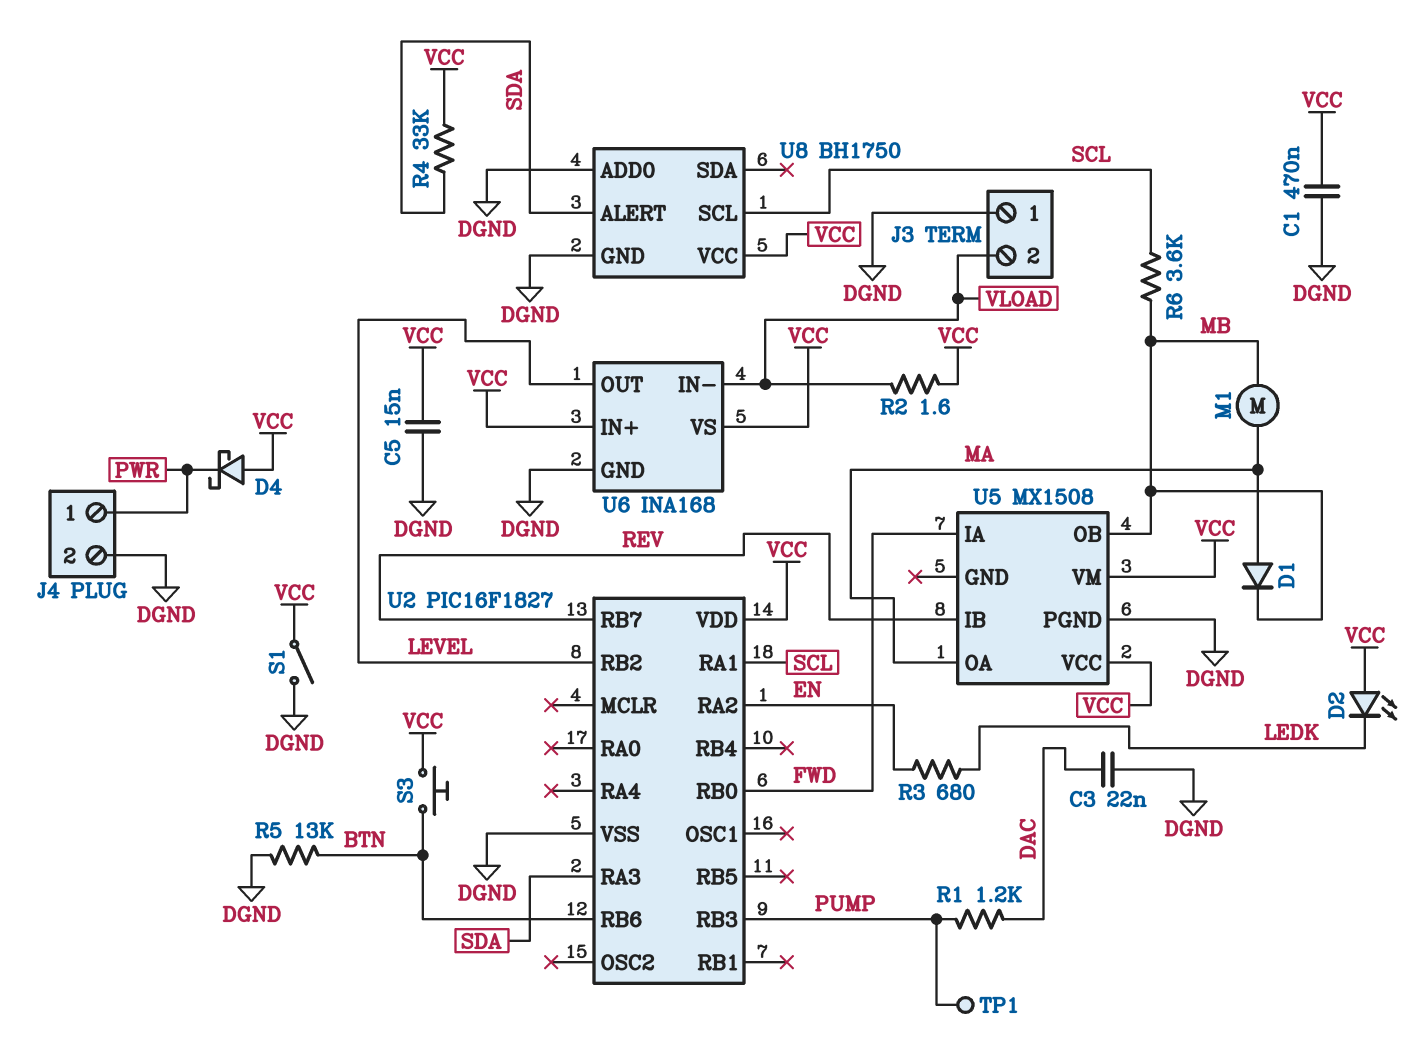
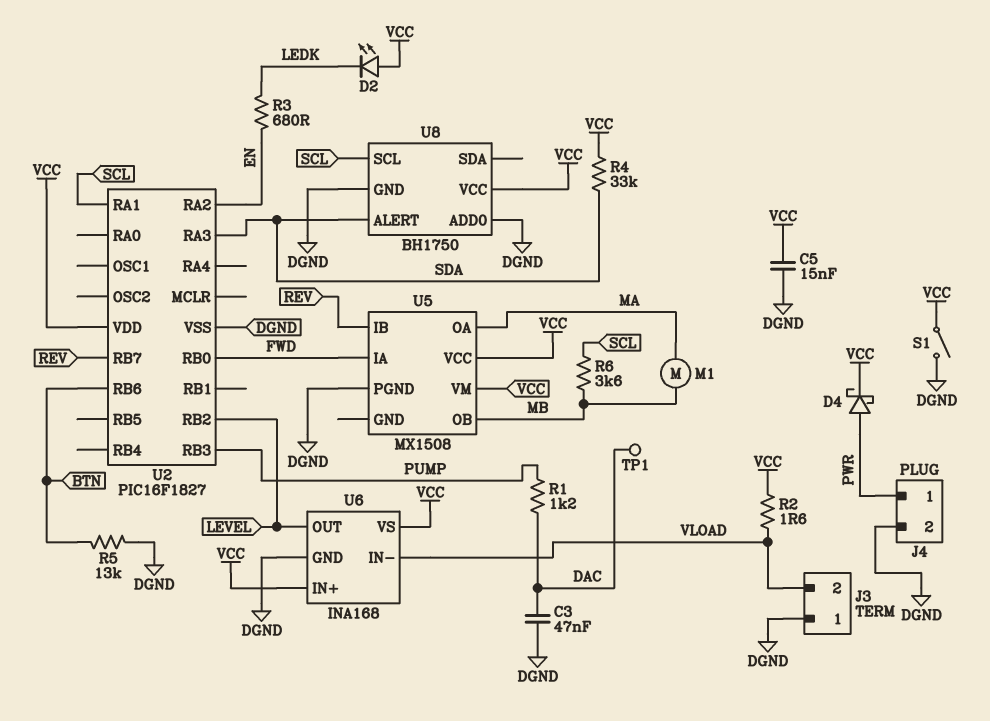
C1: 470nF (DGND, VCC) -> none
C3: 22nF (DAC, DGND) -> 47nF (DAC, DGND)
D1: diode (A MA, K MB) -> none
D4: schottky (A VCC, K PWR) -> schottky (A PWR, K VCC)
S3: button (BTN, VCC) -> none
TP1: test point (PUMP) -> test point (DAC)

